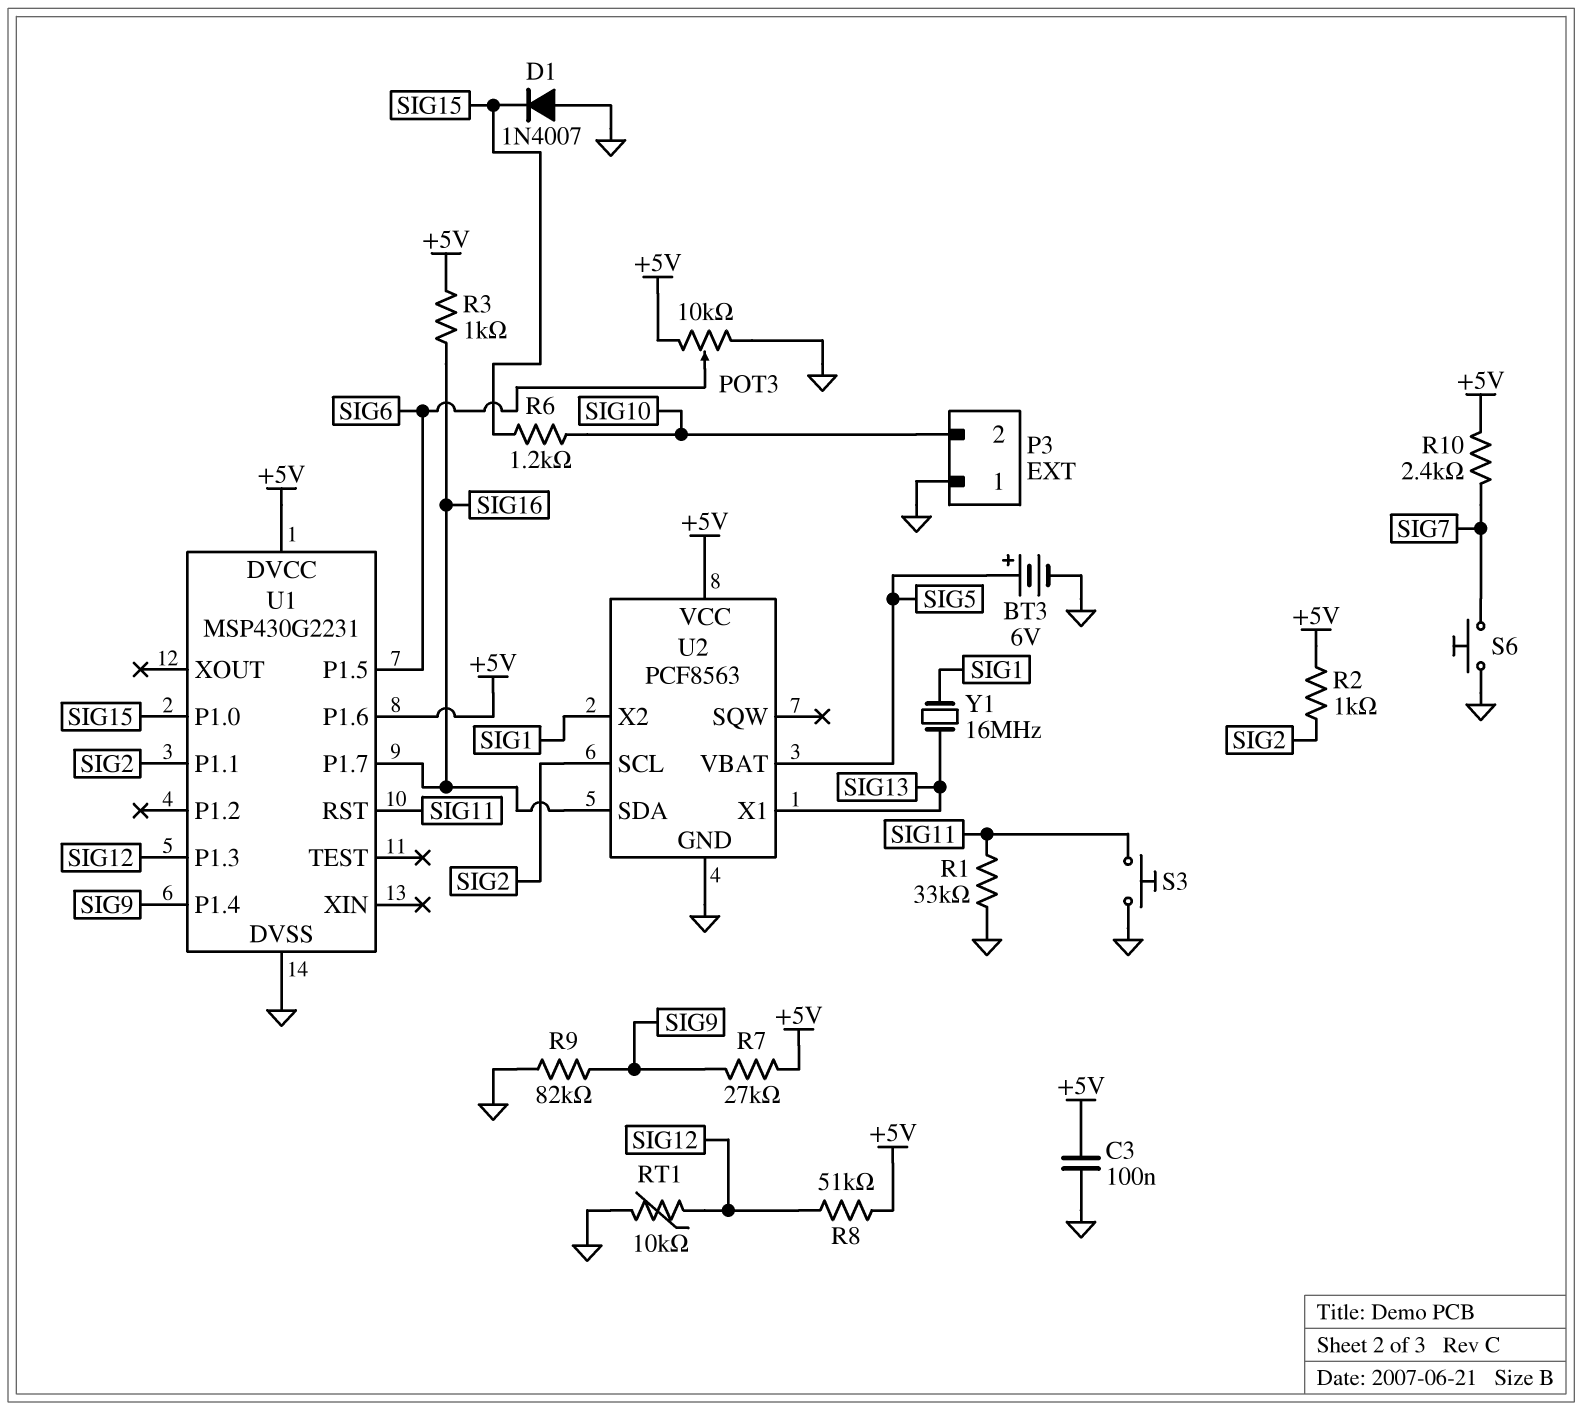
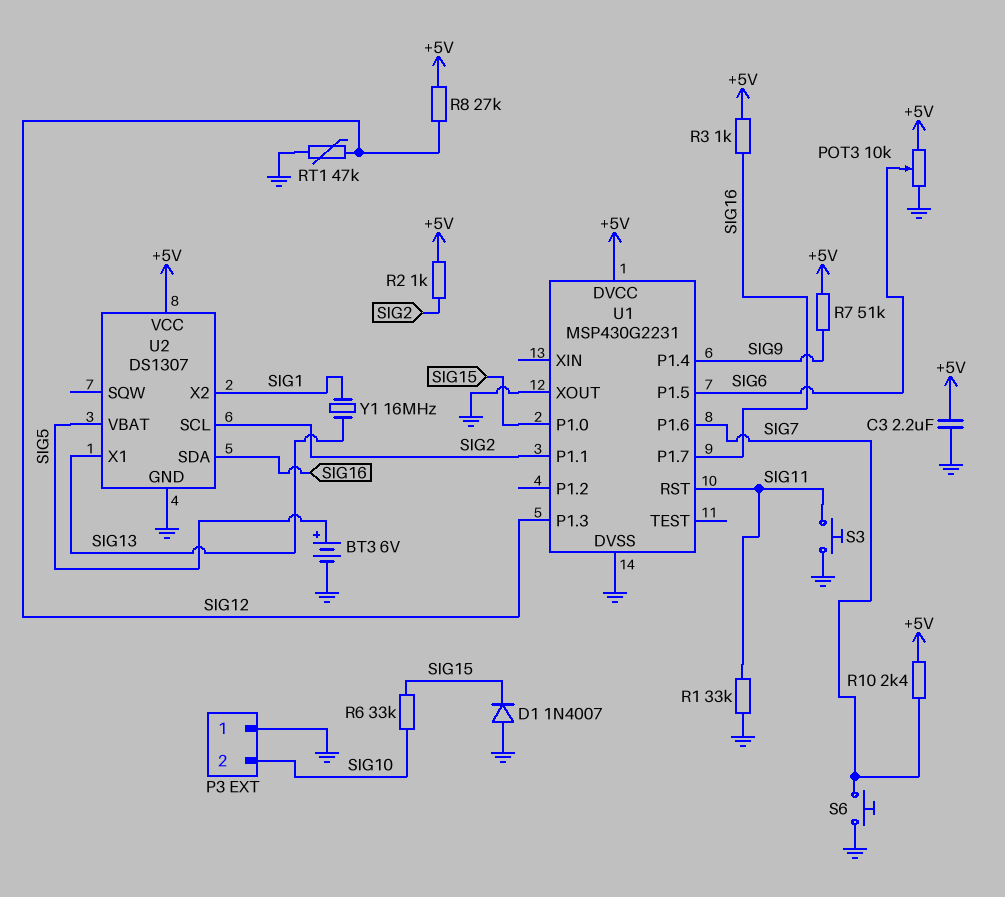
C3: 100nF (+5V, GND) -> 2.2uF (+5V, GND)
R6: 1.2k (SIG10, SIG15) -> 33k (SIG10, SIG15)
R7: 27k (+5V, SIG9) -> 51k (+5V, SIG9)
R8: 51k (+5V, SIG12) -> 27k (+5V, SIG12)
R9: 82k (GND, SIG9) -> none
RT1: 10k (GND, SIG12) -> 47k (GND, SIG12)
U1 pin P1.6: +5V -> SIG7
U1 pin XOUT: none -> GND
U2: PCF8563 -> DS1307

